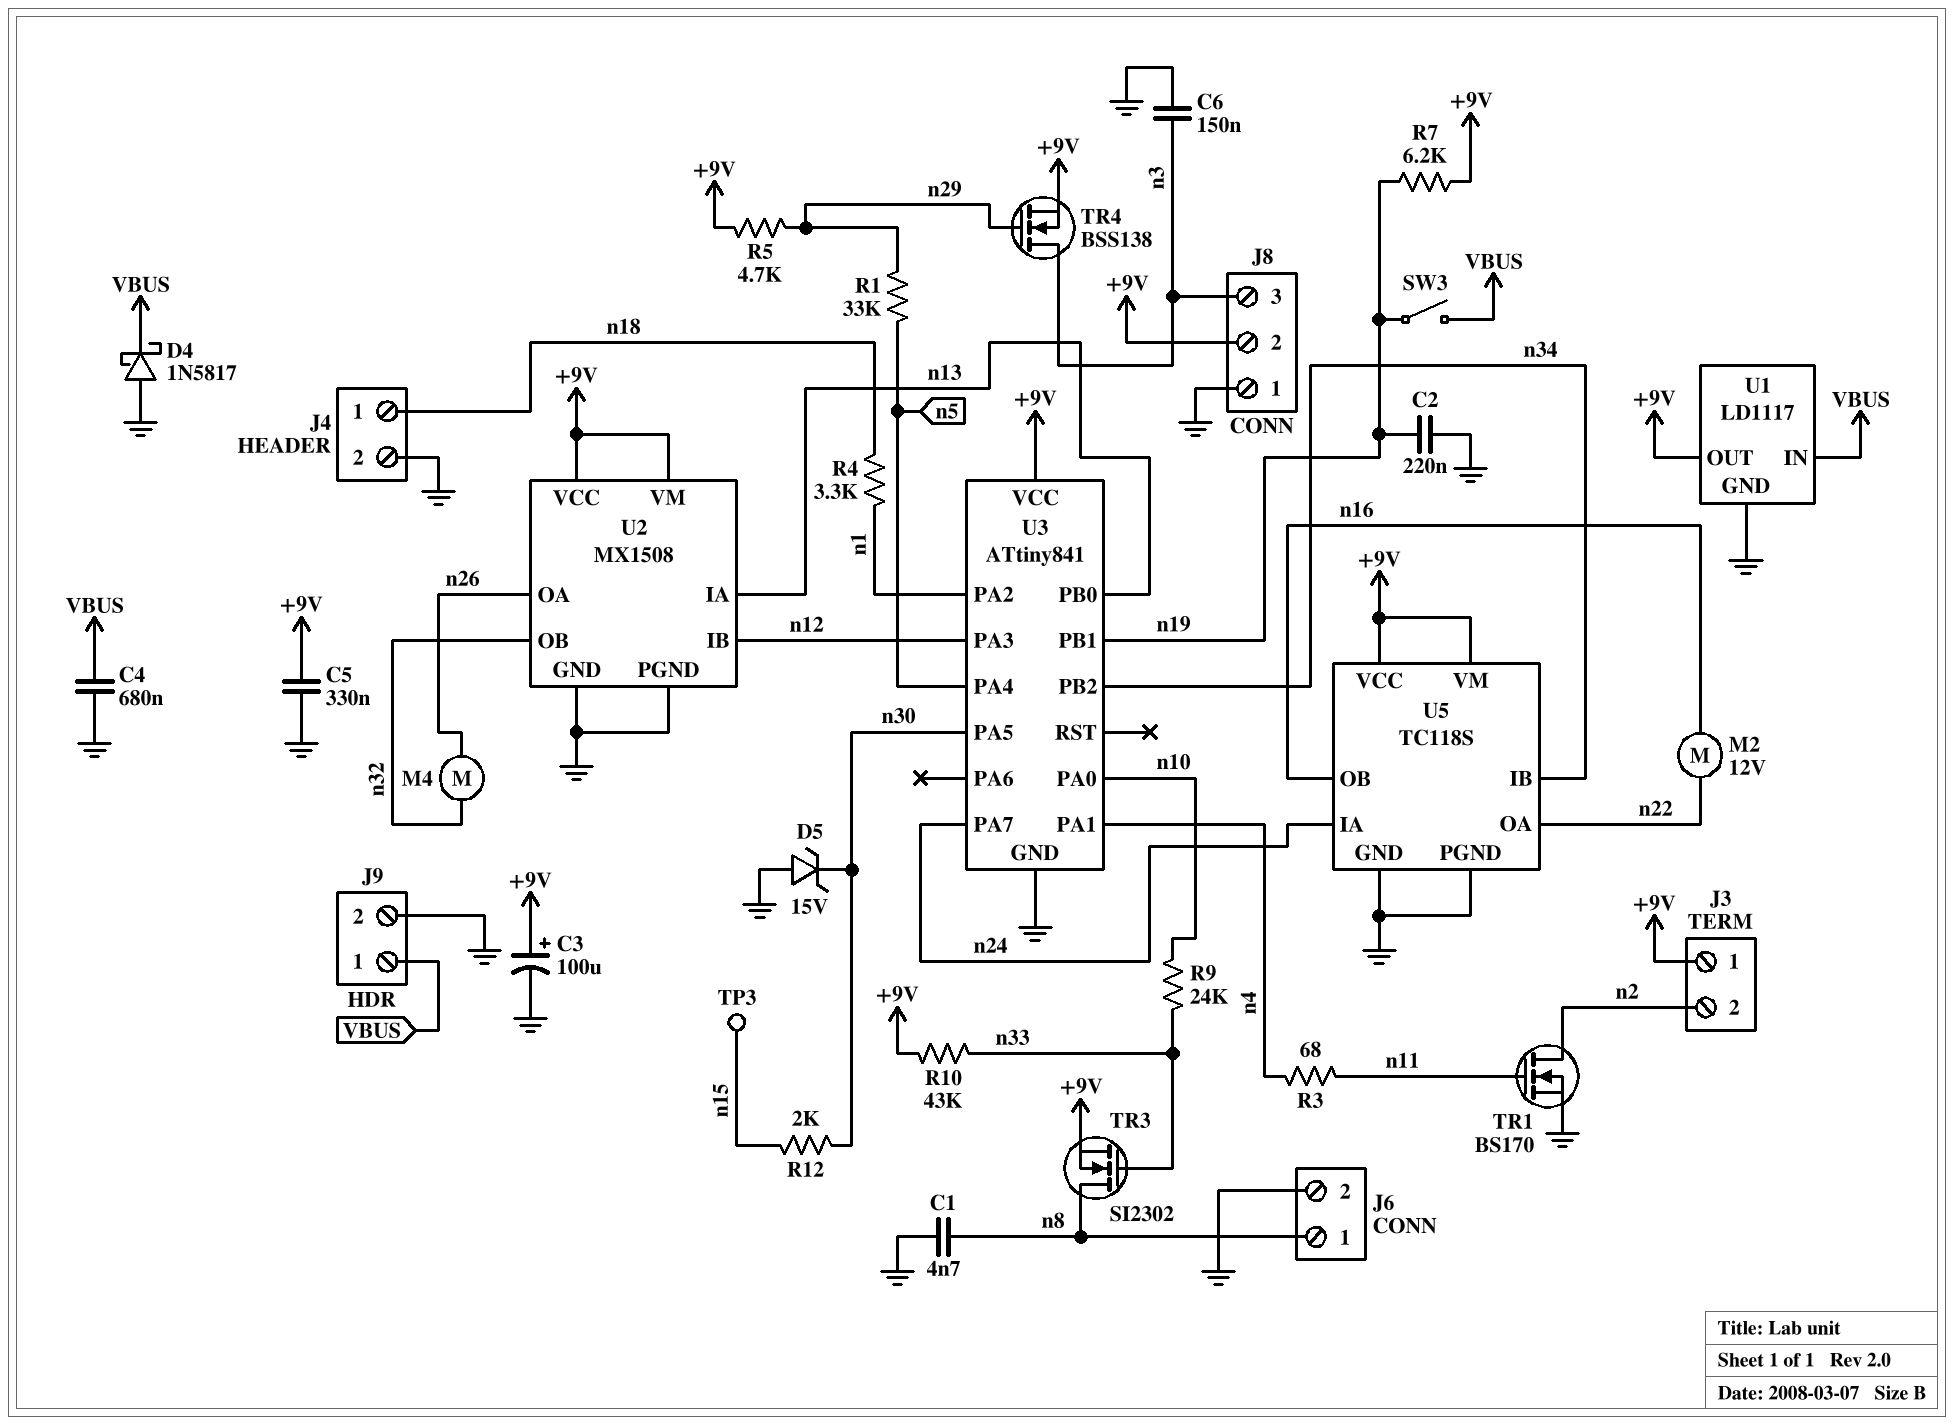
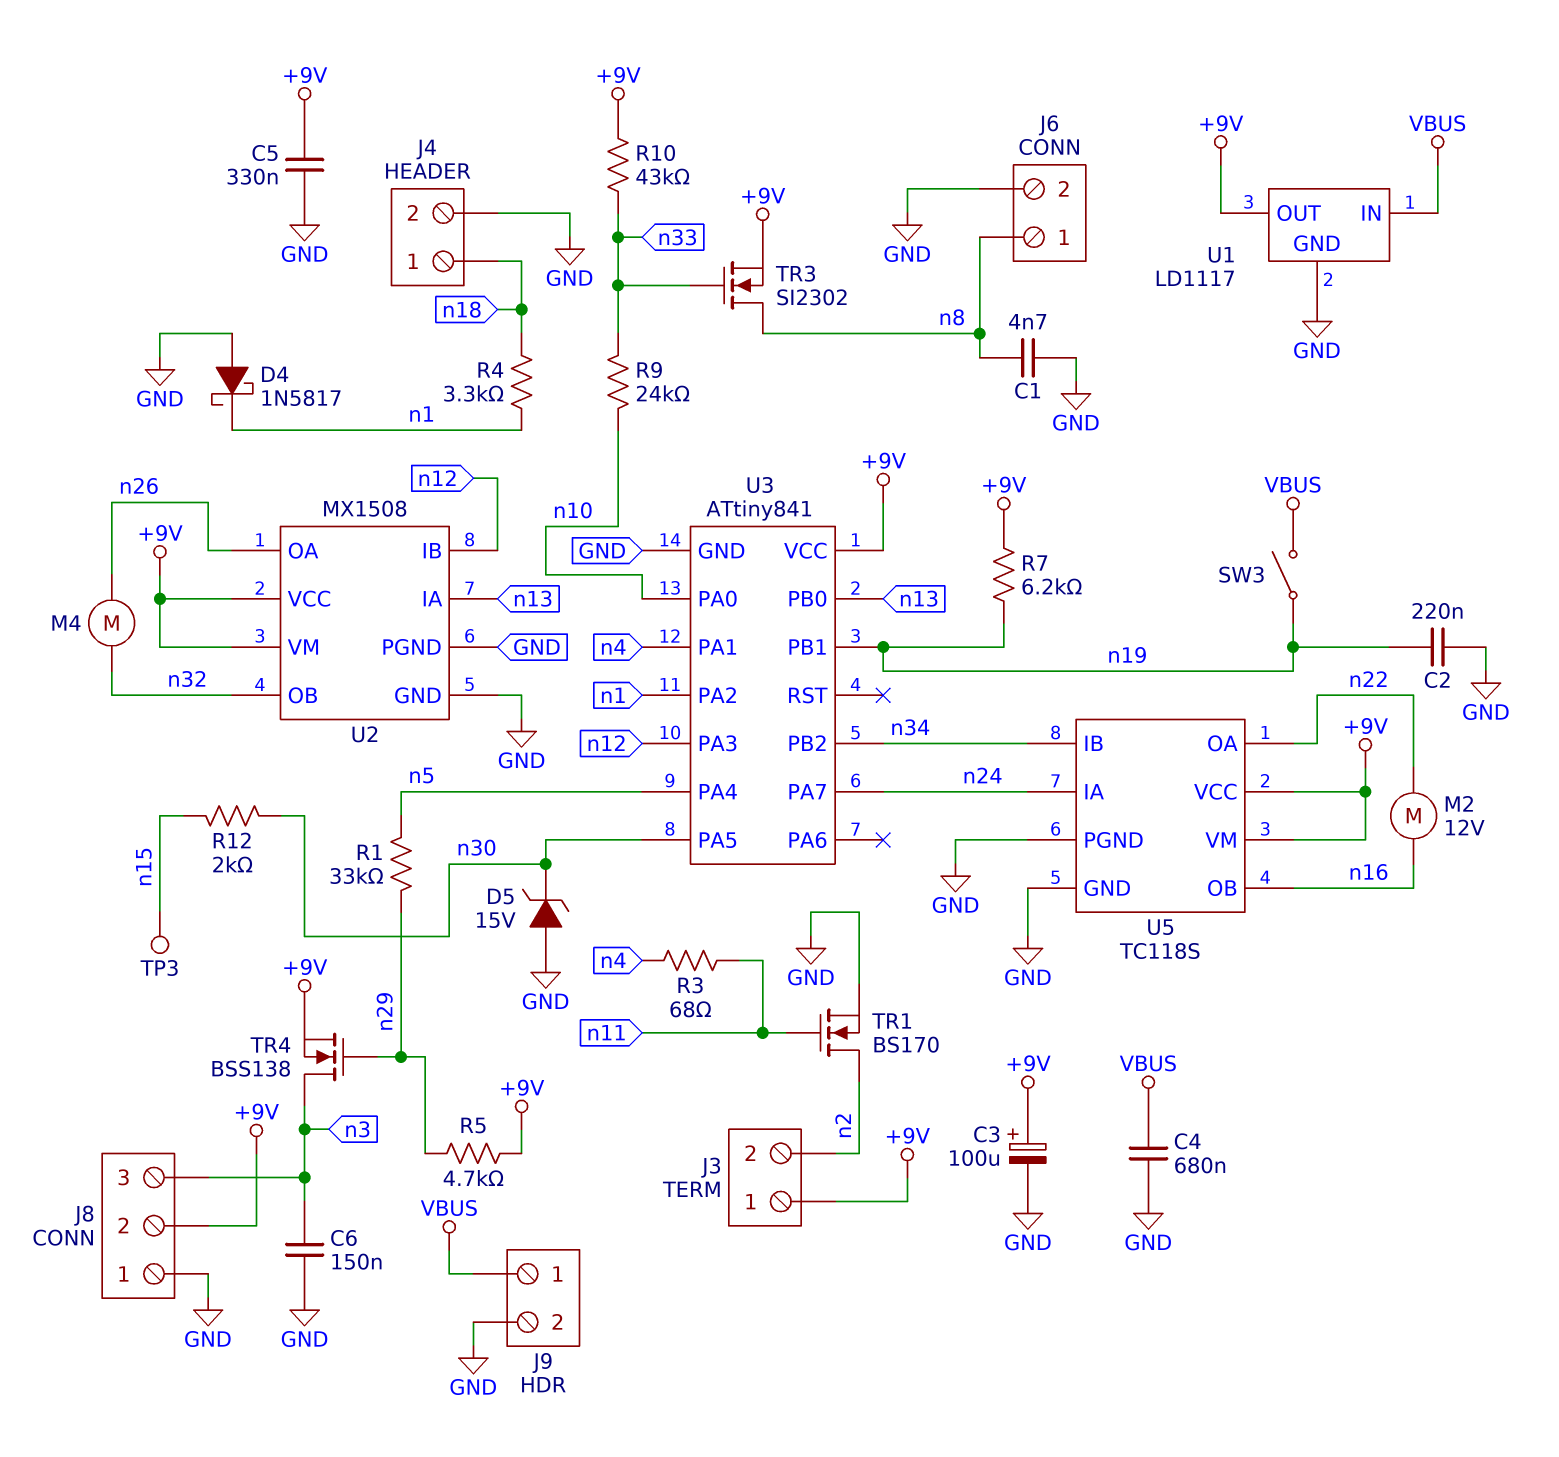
D4: schottky 1N5817 (A GND, K VBUS) -> schottky 1N5817 (A GND, K n1)

